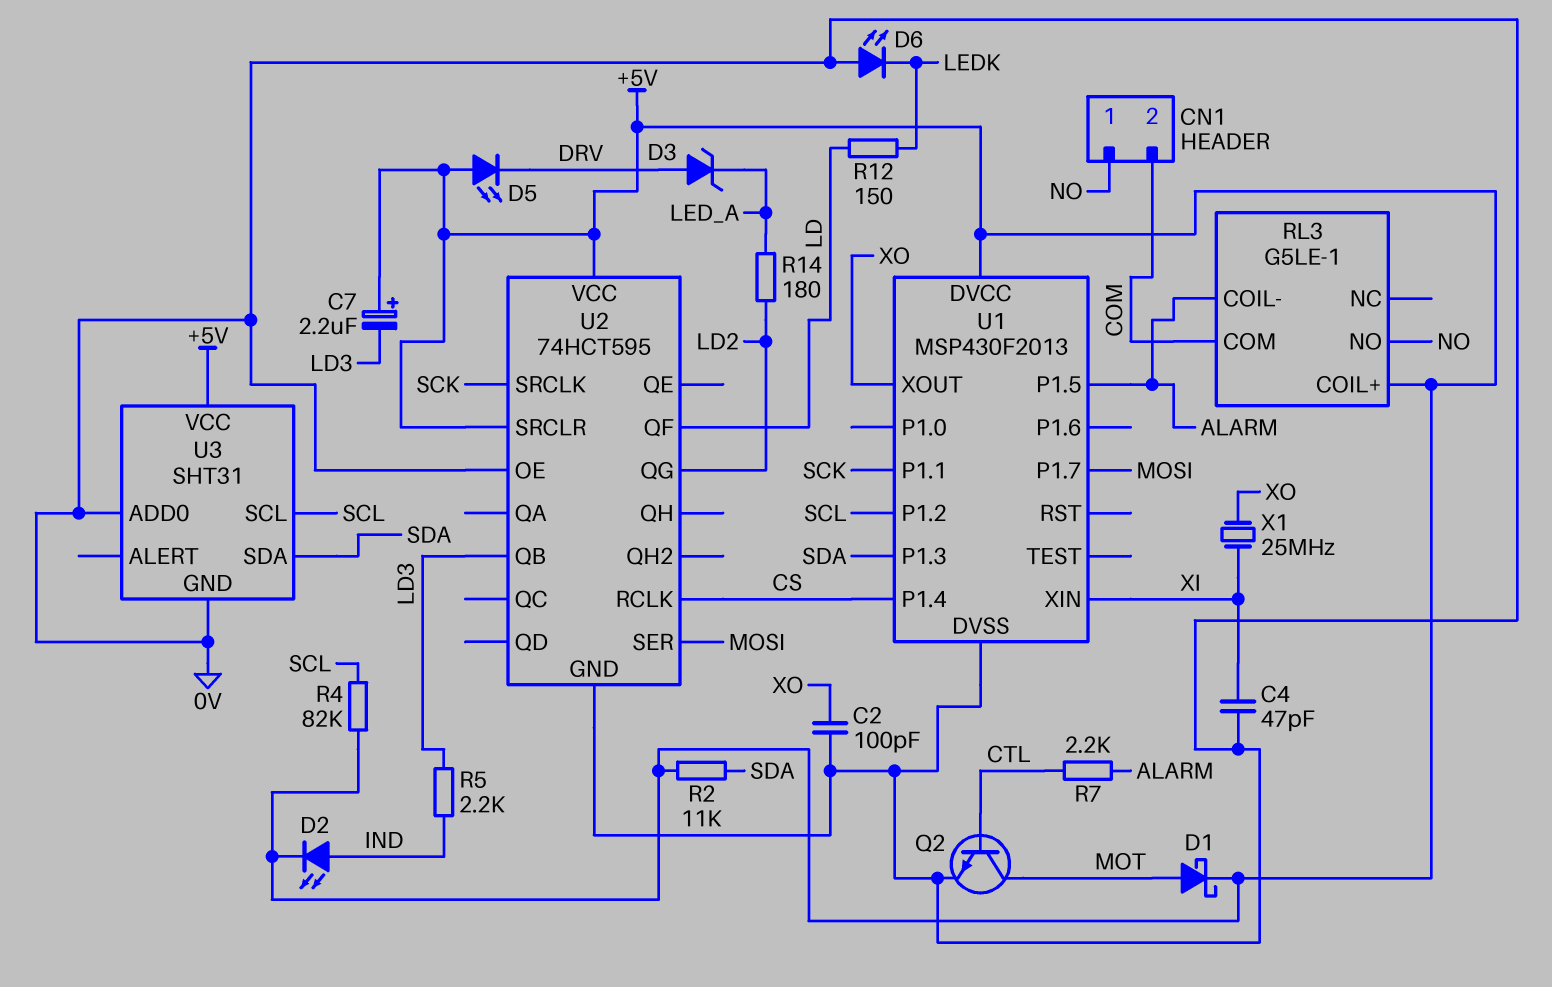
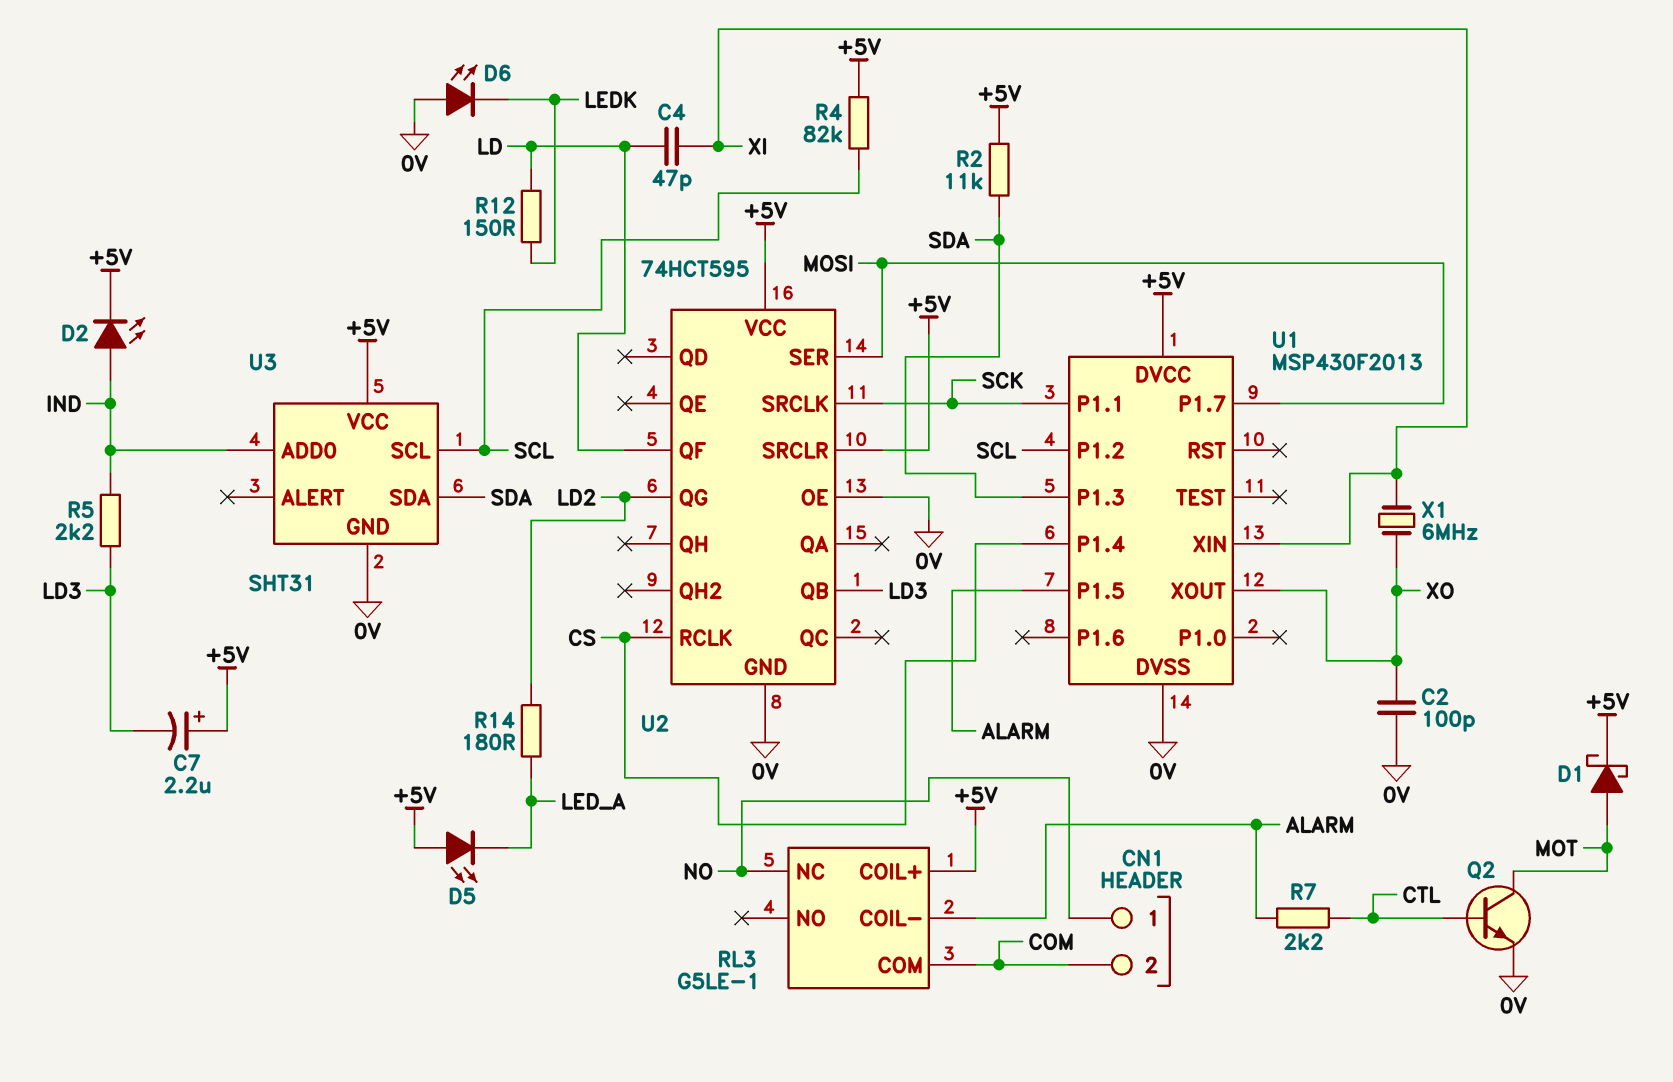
C4: 47pF (0V, XI) -> 47pF (LD, XI)
D3: zener (A DRV, K LED_A) -> none
D5: LED (A +5V, K DRV) -> LED (A +5V, K LED_A)
RL3 pin NC: none -> NO
RL3 pin NO: NO -> none
U3 pin ADD0: 0V -> IND
X1: 25MHz (XI, XO) -> 6MHz (XI, XO)

